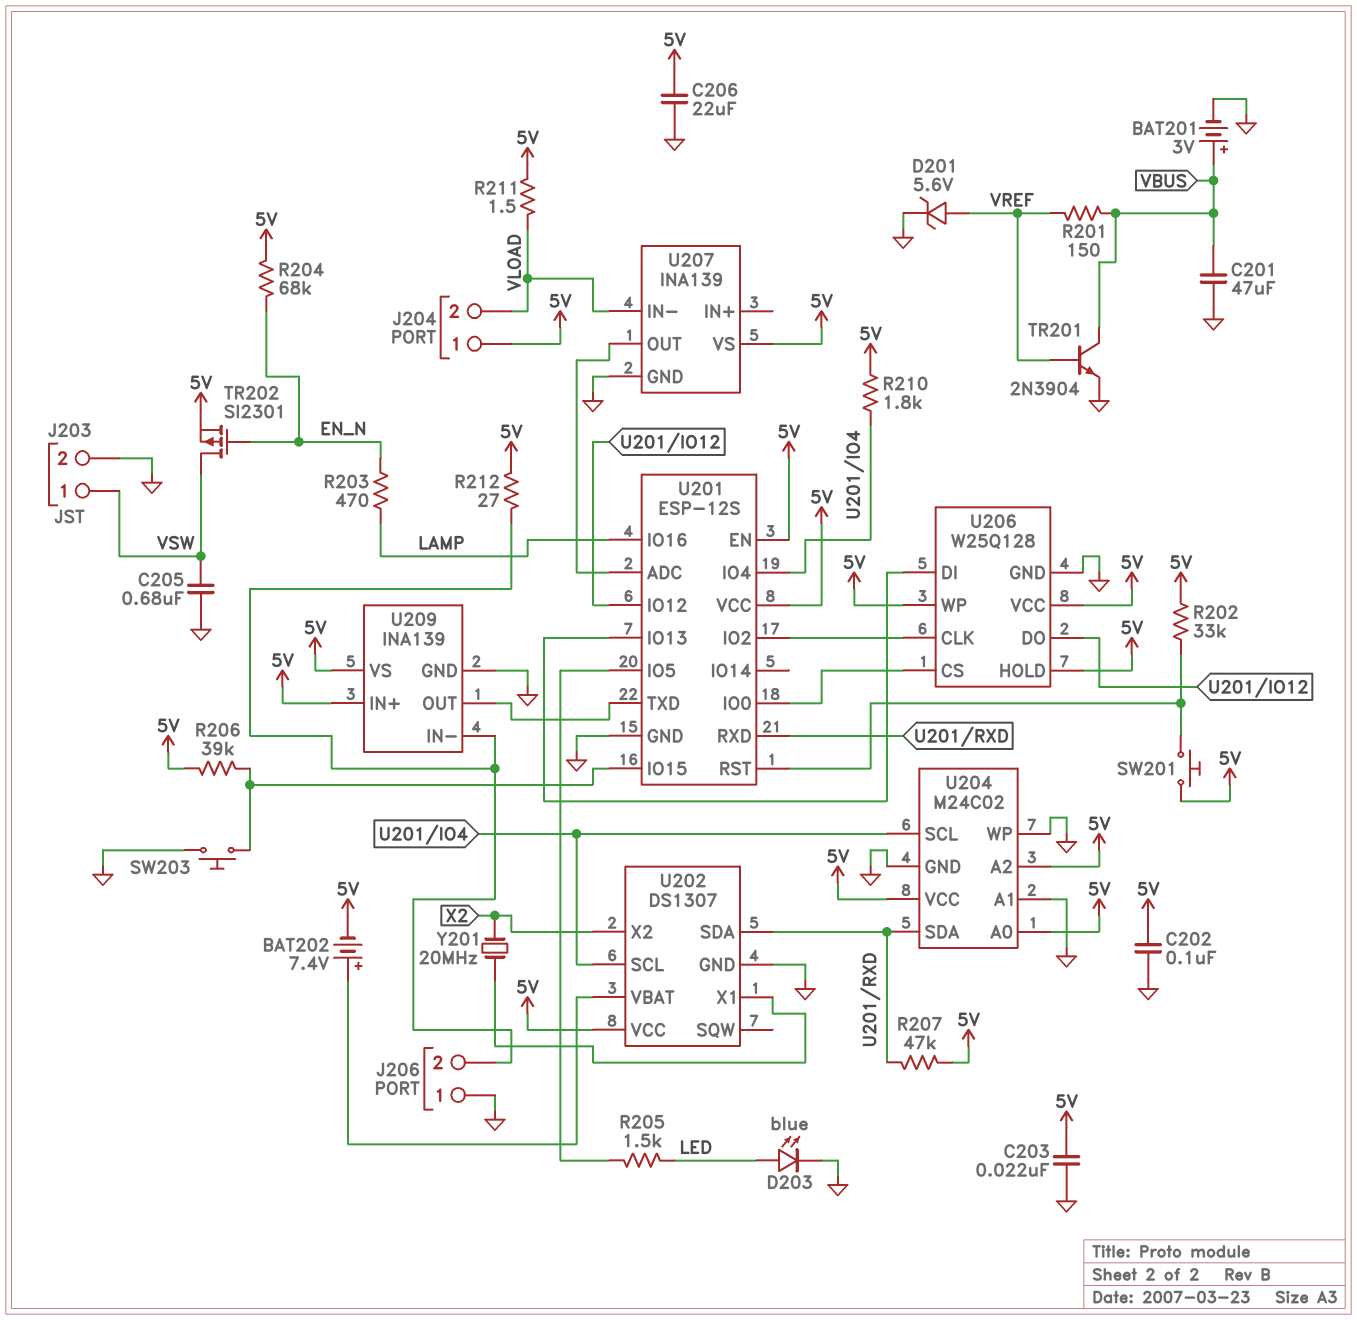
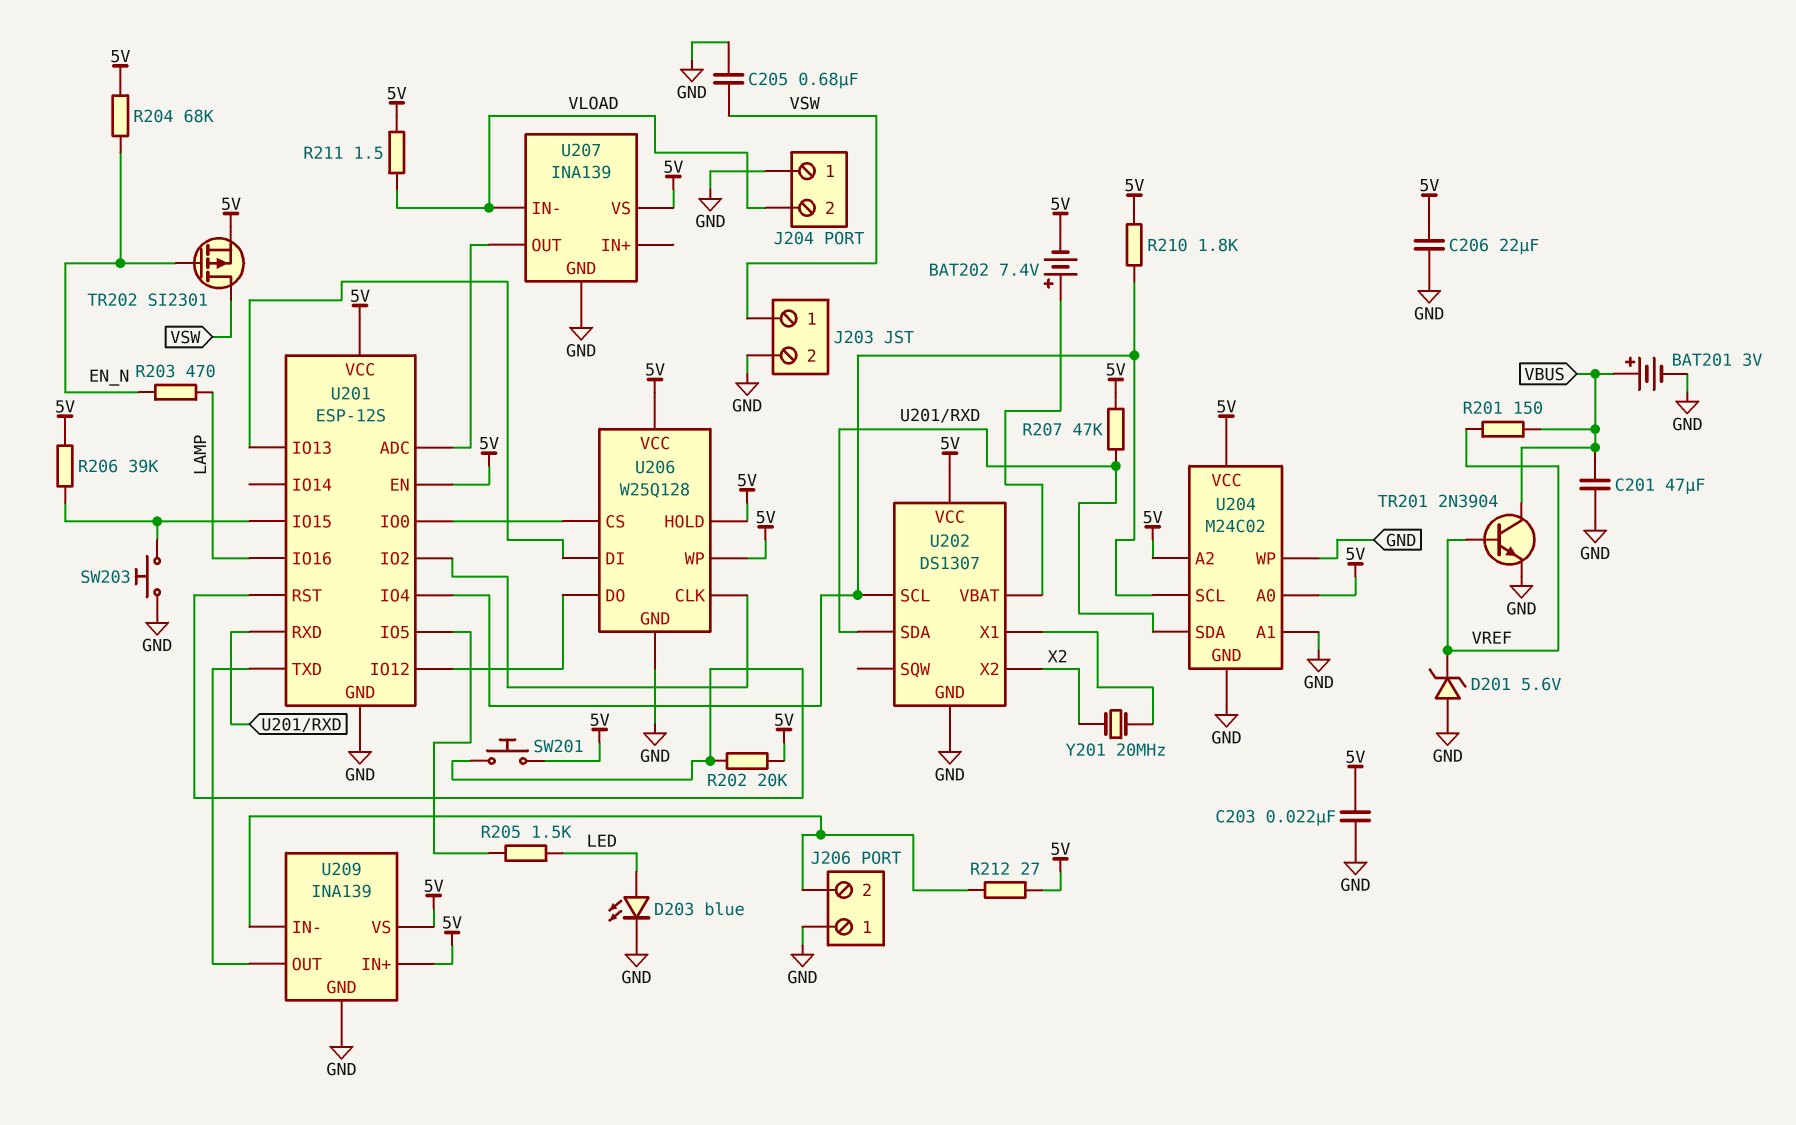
C202: 100nF (5V, GND) -> none
D201: zener 5.6V (A VREF, K GND) -> zener 5.6V (A GND, K VREF)
J204 pin 1: 5V -> GND
R202: 33k (5V, U201/RST) -> 20k (5V, U201/RST)

